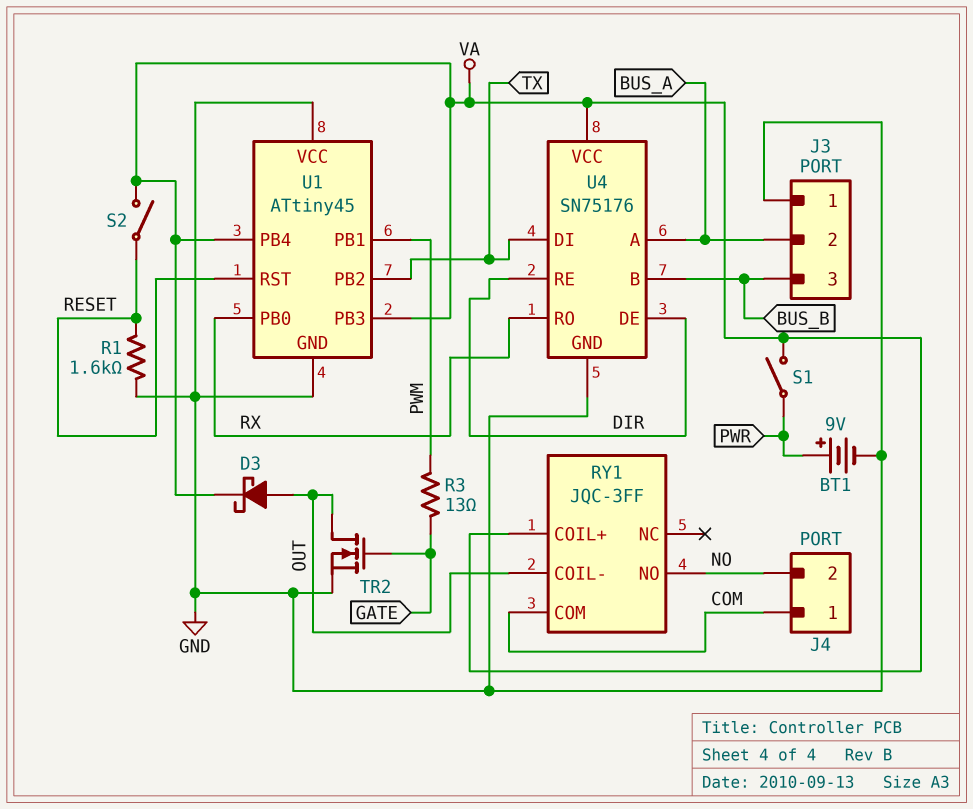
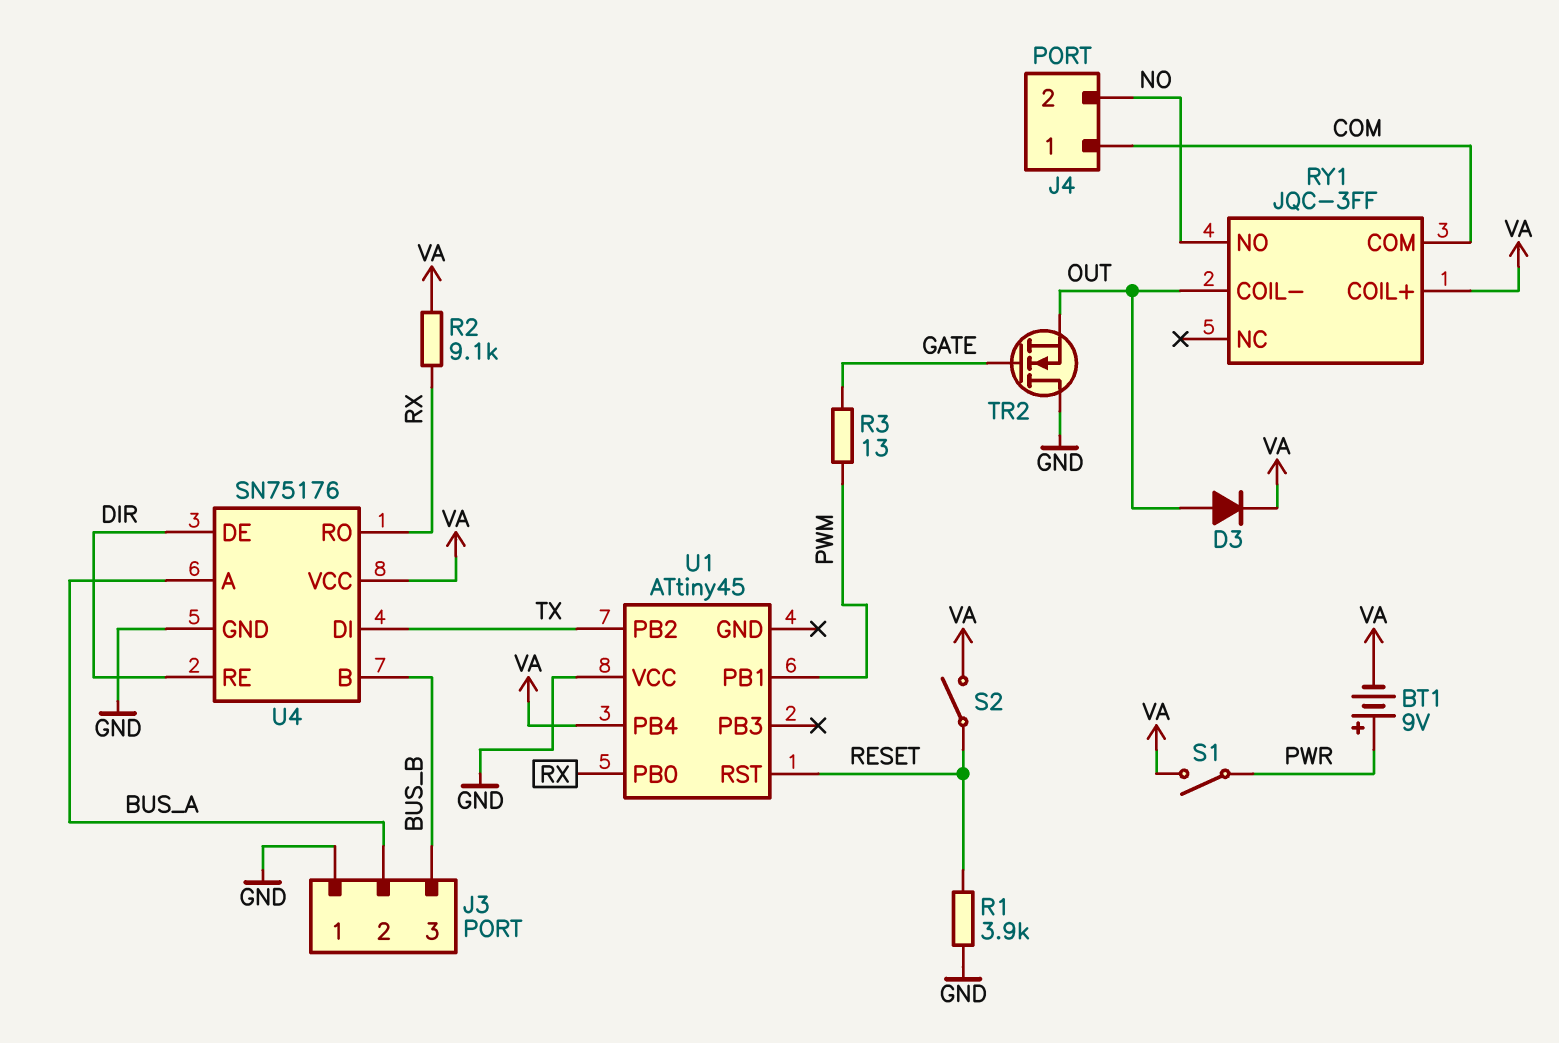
BT1: 9V (plus PWR, minus GND) -> 9V (plus PWR, minus VA)
D3: schottky (A OUT, K VA) -> diode (A OUT, K VA)
R1: 1.6k (GND, RESET) -> 3.9k (GND, RESET)
R2: none -> 9.1k (RX, VA)
TR2: NMOS (G GATE, D OUT, S GND) -> NMOS (G GATE, D GND, S OUT)
U1 pin GND: GND -> none
U1 pin PB3: VA -> none

